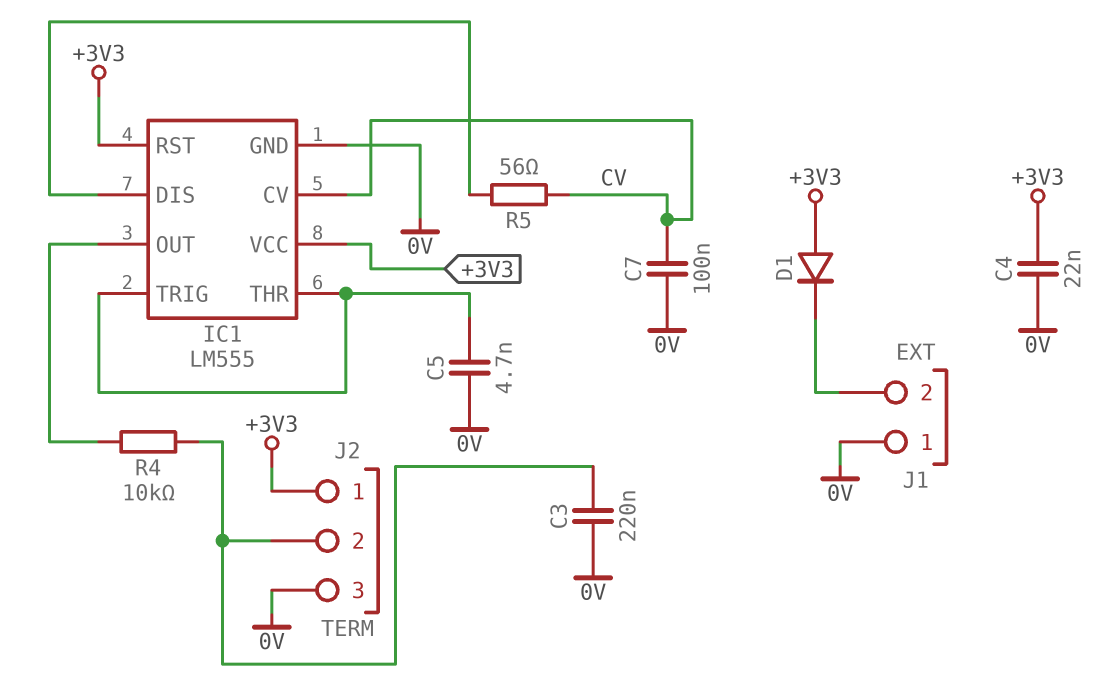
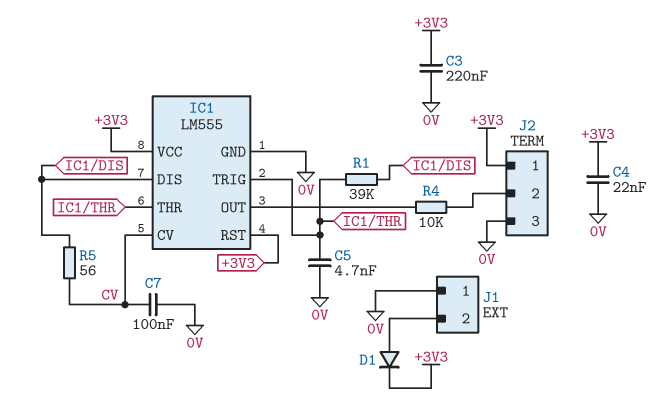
C3: 220nF (0V, J2/2) -> 220nF (+3V3, 0V)
D1: diode (A +3V3, K J1/2) -> diode (A J1/2, K +3V3)
R1: none -> 39k (IC1/DIS, IC1/THR)

